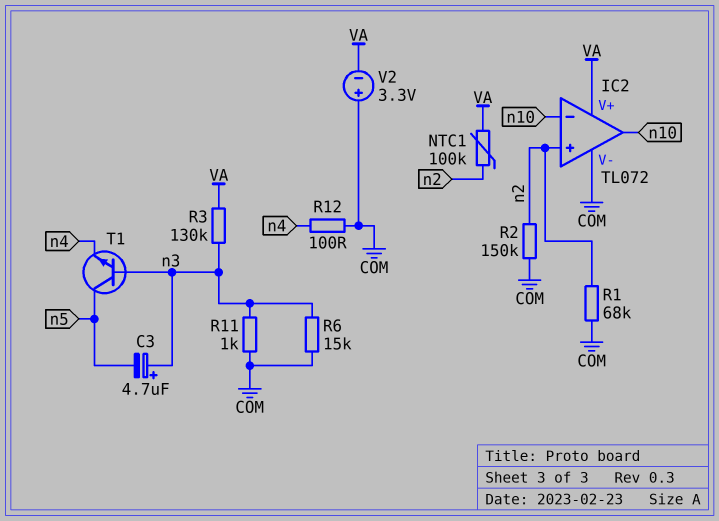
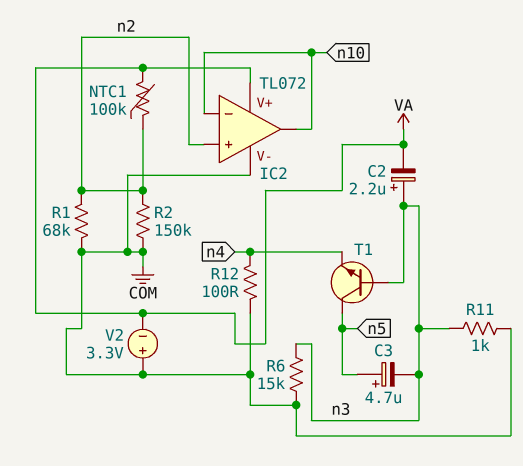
C2: none -> 2.2uF (plus n3, minus VA)
C3: 4.7uF (plus n3, minus n5) -> 4.7uF (plus n5, minus n3)
R3: 130k (VA, n3) -> none

